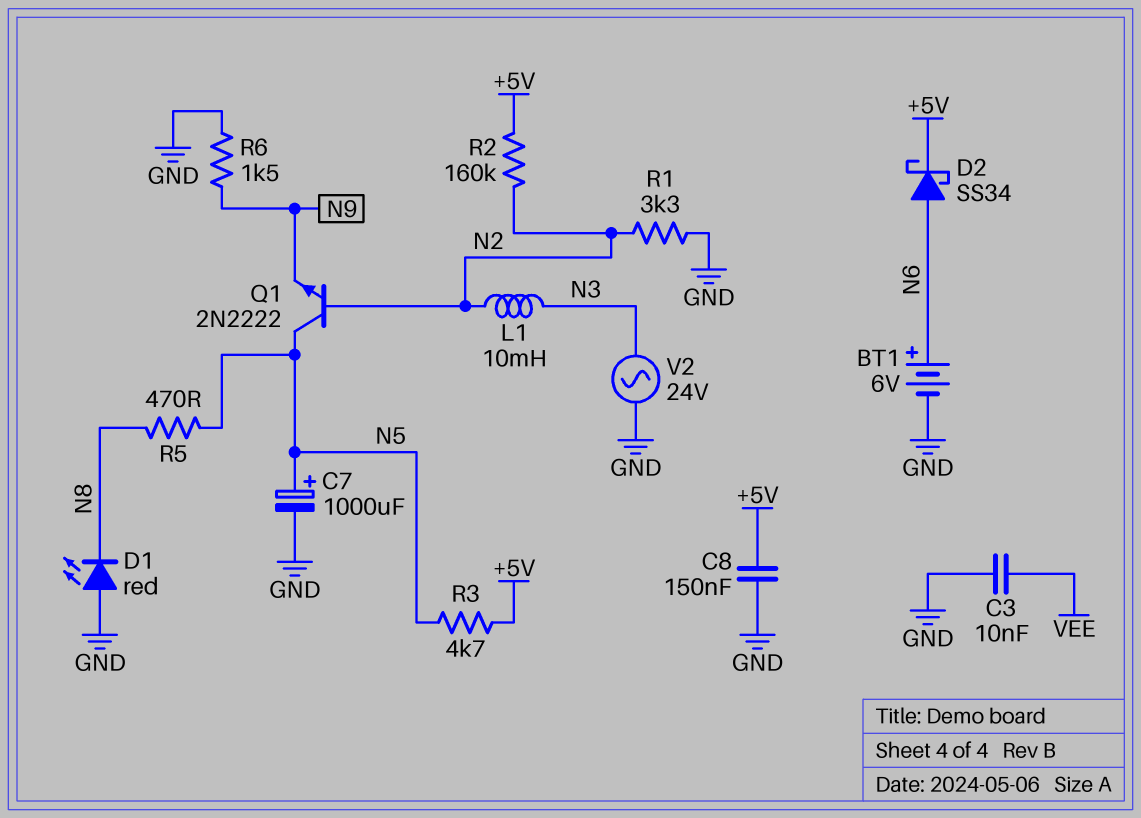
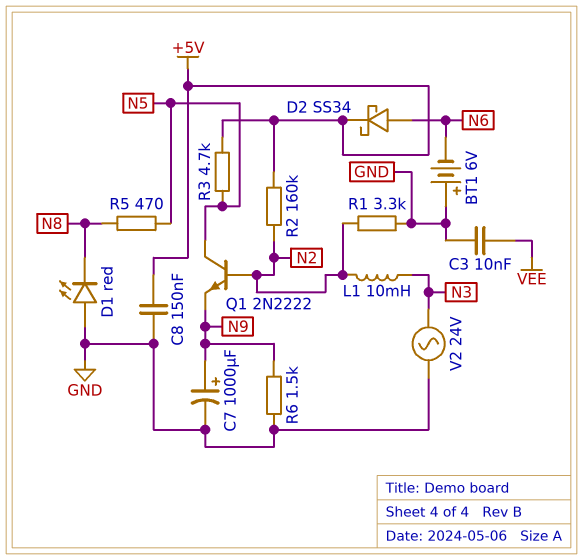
BT1: 6V (plus N6, minus GND) -> 6V (plus GND, minus N6)
C7: 1000uF (plus N5, minus GND) -> 1000uF (plus N9, minus GND)

